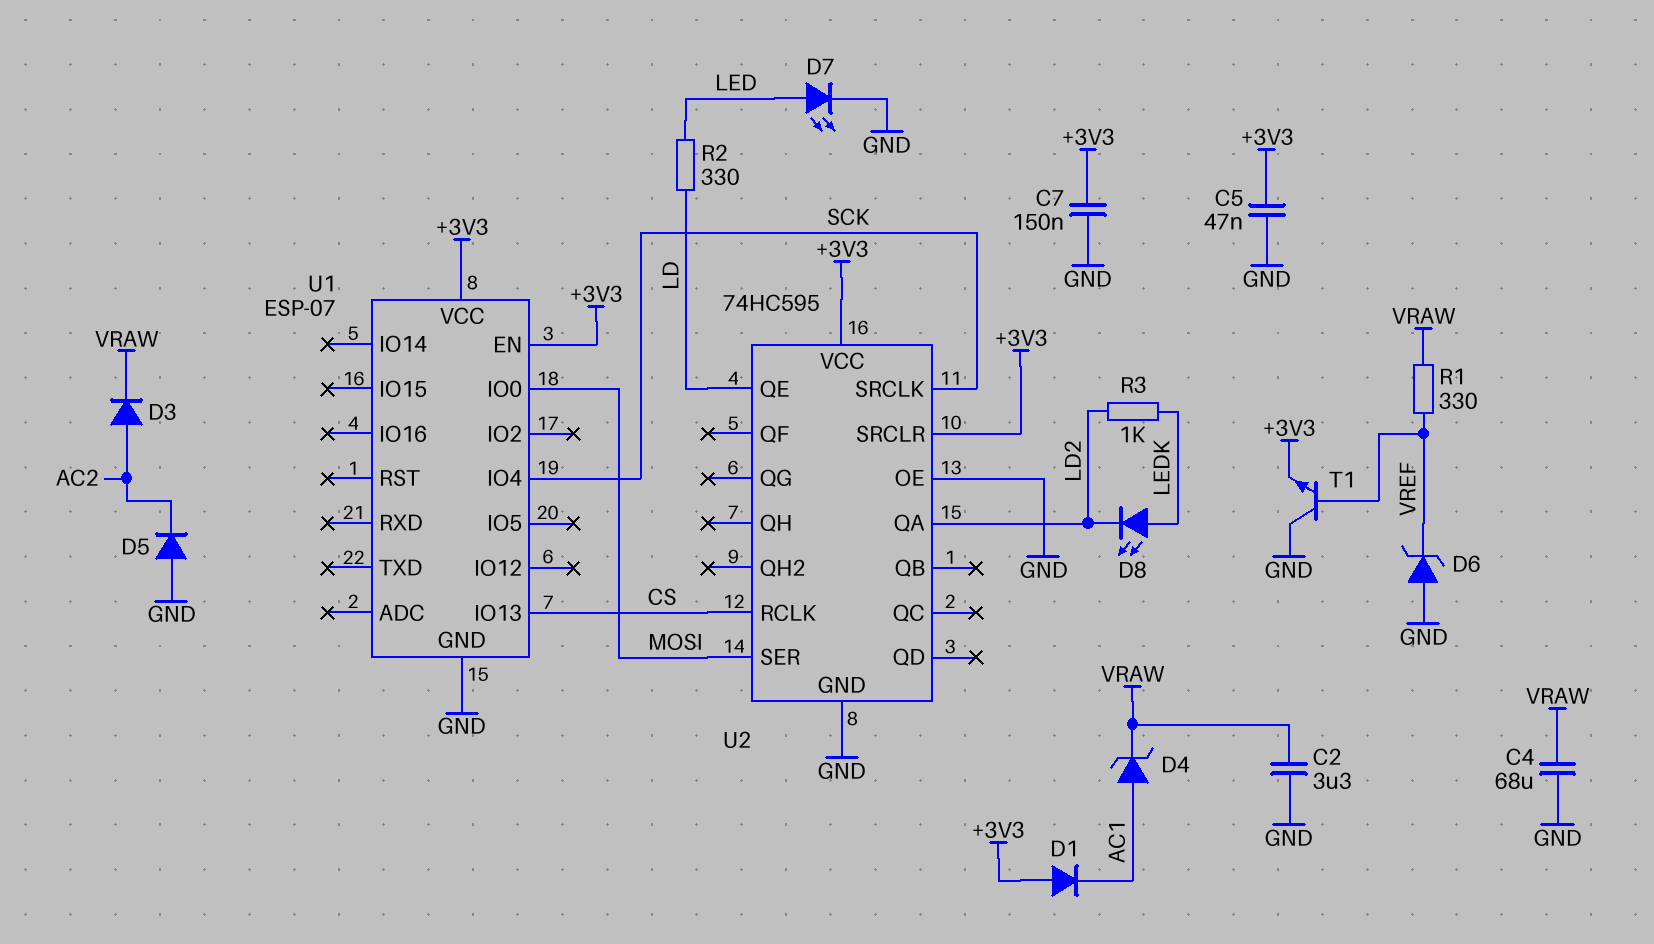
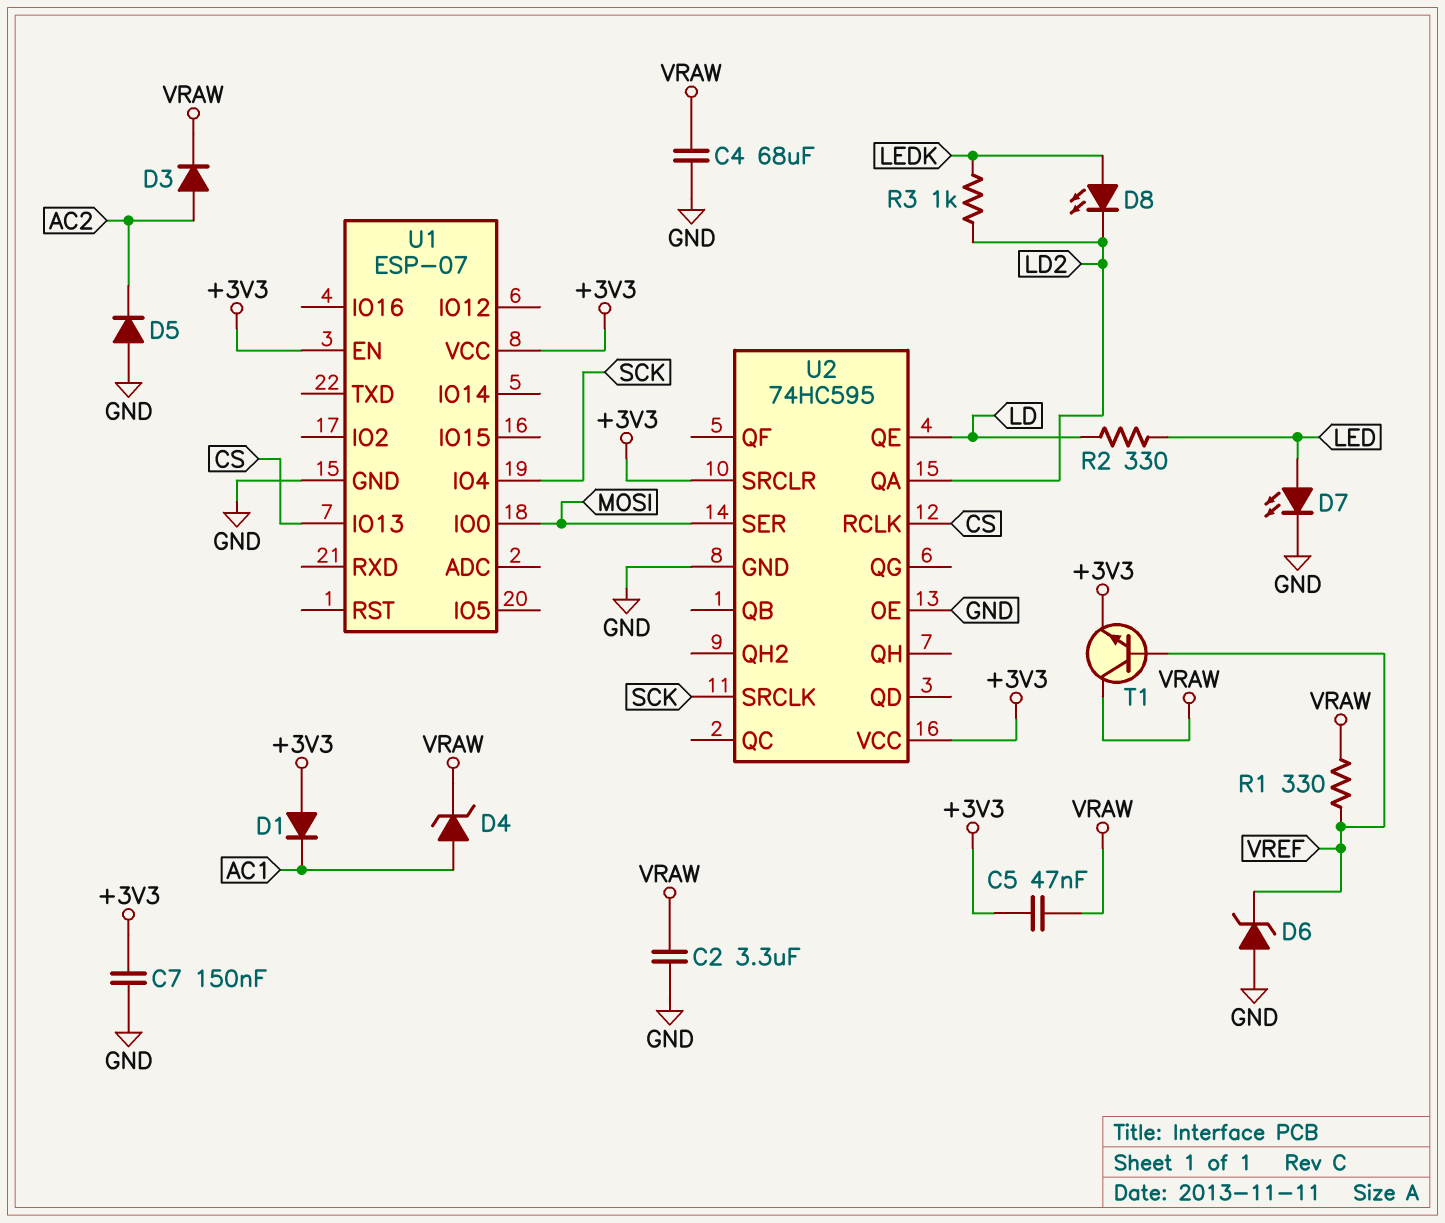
C5: 47nF (+3V3, GND) -> 47nF (+3V3, VRAW)
T1: NPN (B VREF, C GND, E +3V3) -> NPN (B VREF, C VRAW, E +3V3)

